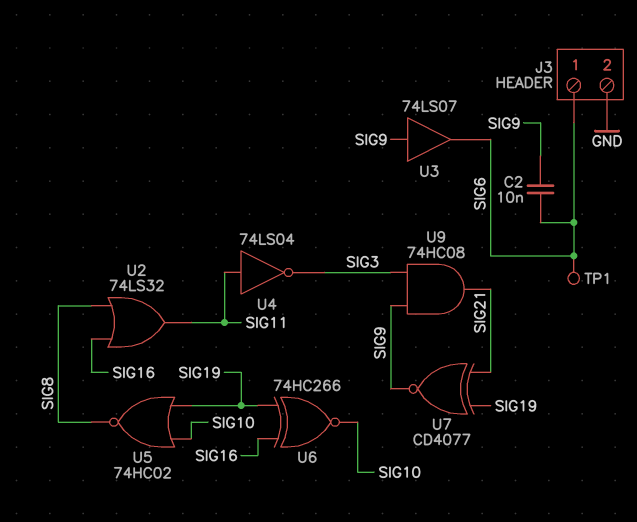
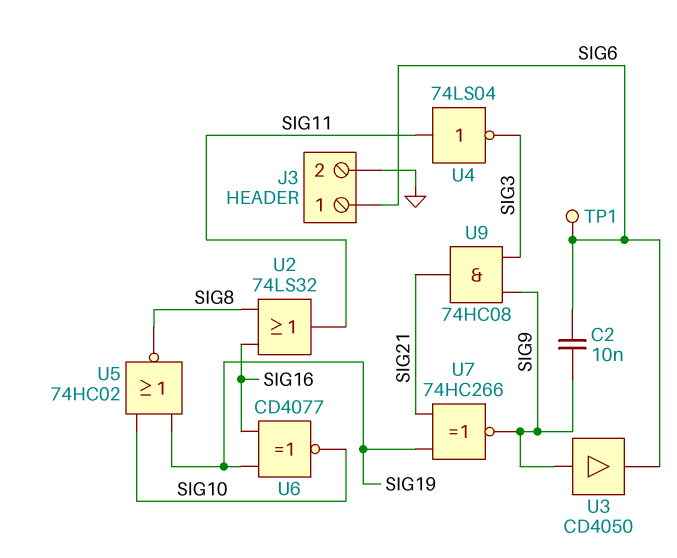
U3: buffer 74LS07 (in SIG9, out SIG6) -> buffer CD4050 (in SIG9, out SIG6)
U6: XNOR 74HC266 (in SIG16, in SIG19, out SIG10) -> XNOR CD4077 (in SIG16, in SIG19, out SIG10)
U7: XNOR CD4077 (in SIG19, in SIG21, out SIG9) -> XNOR 74HC266 (in SIG19, in SIG21, out SIG9)

